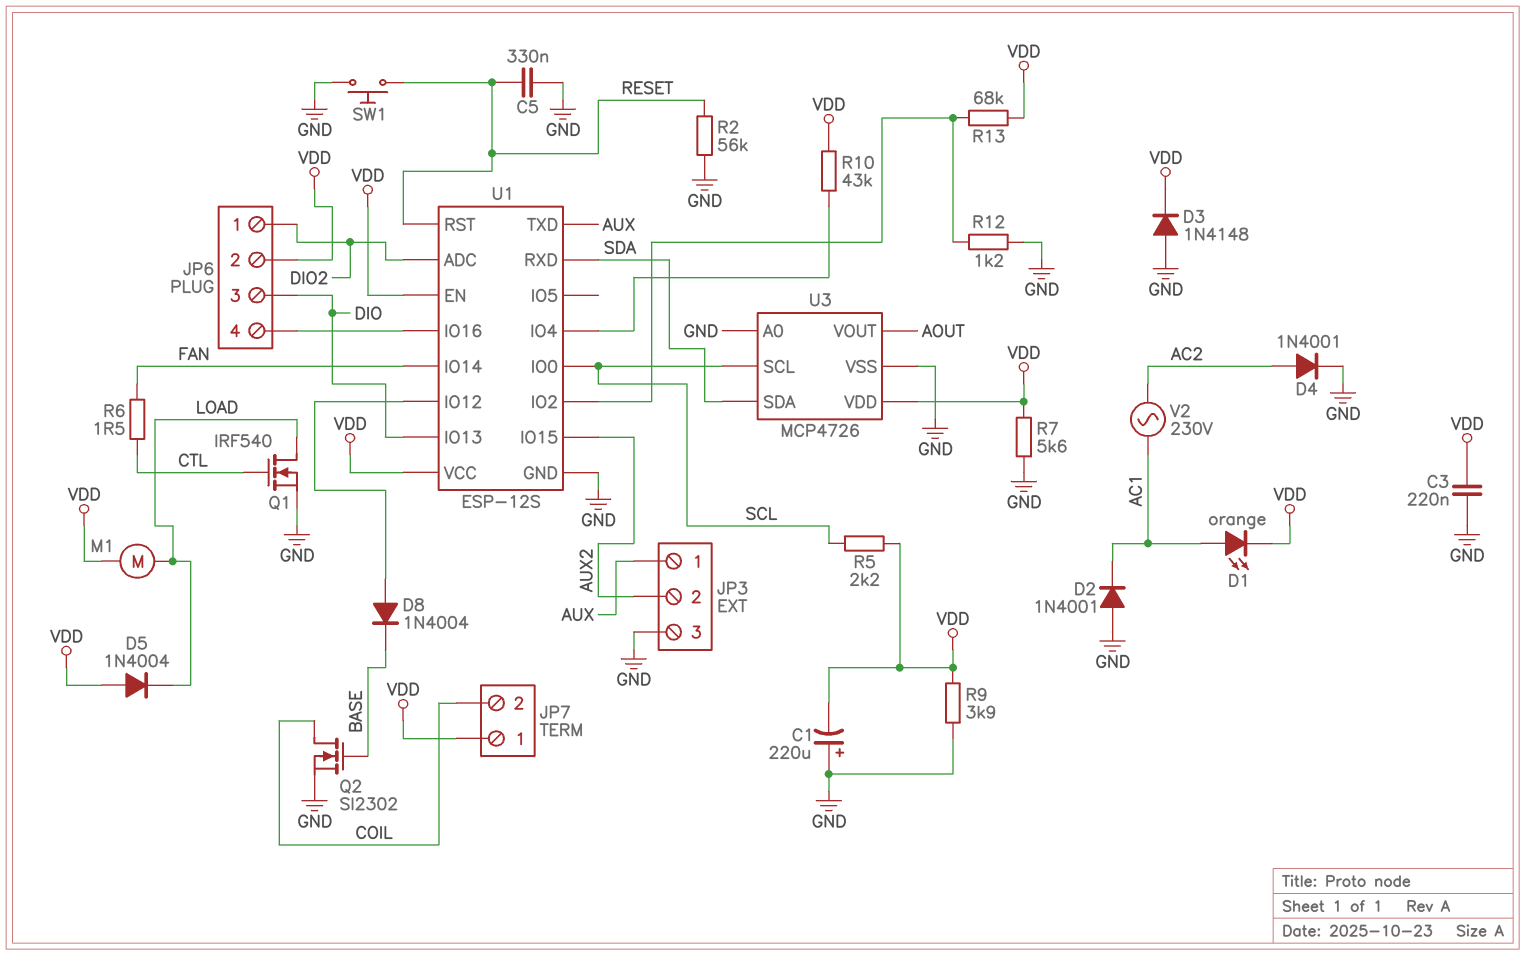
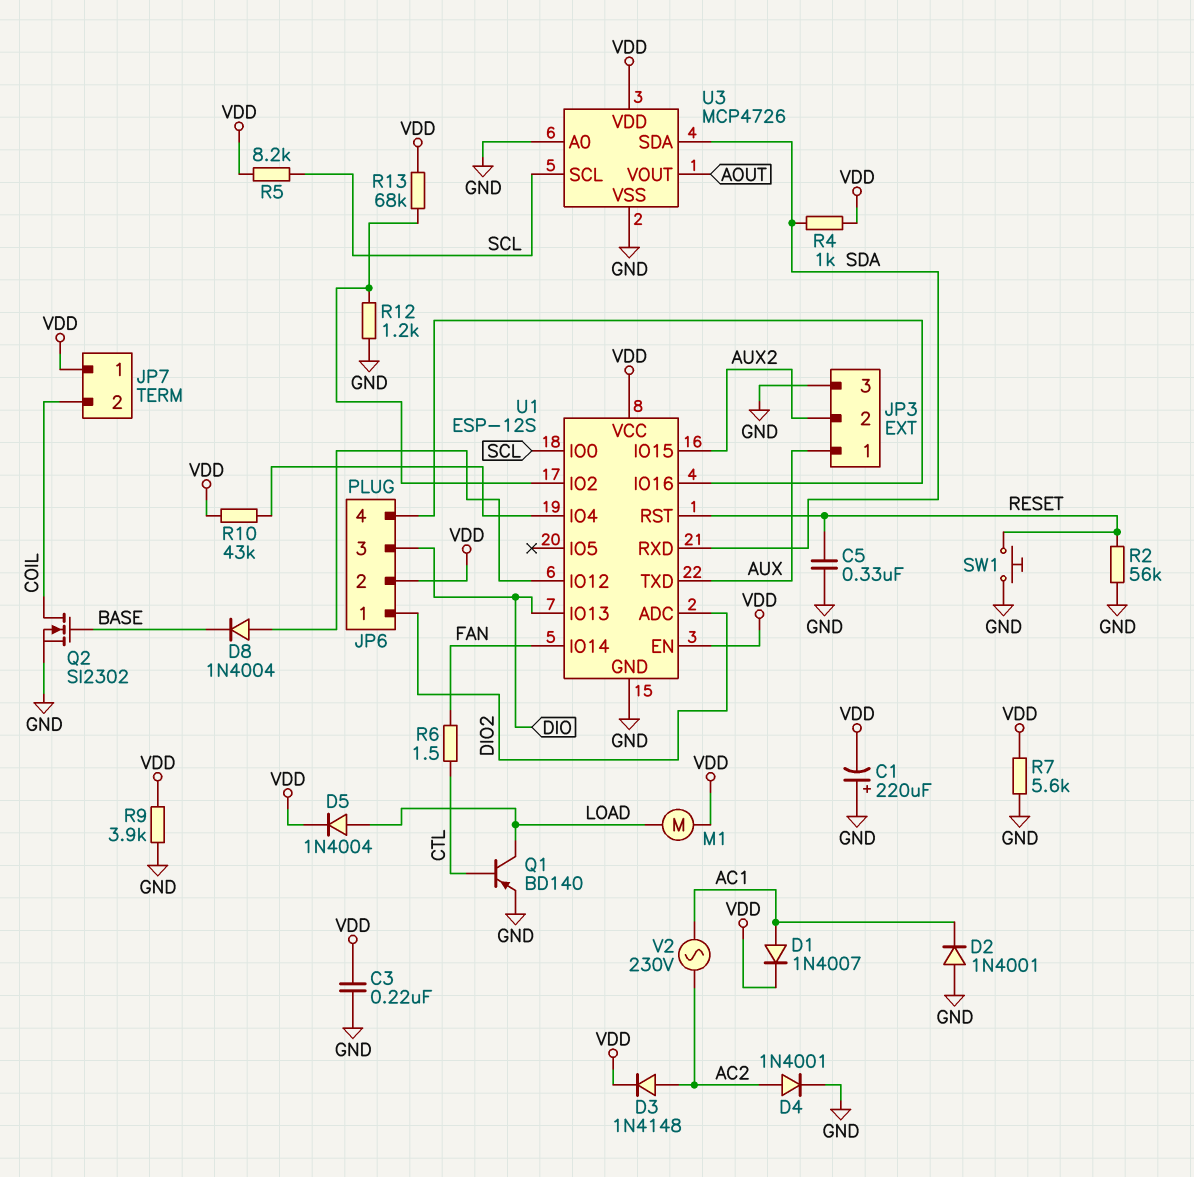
D1: LED orange (A AC1, K VDD) -> diode 1N4007 (A AC1, K VDD)
D3: diode 1N4148 (A GND, K VDD) -> diode 1N4148 (A AC2, K VDD)
D5: diode 1N4004 (A VDD, K LOAD) -> diode 1N4004 (A LOAD, K VDD)
Q1: NMOS IRF540 (G CTL, D LOAD, S GND) -> PNP BD140 (B CTL, C LOAD, E GND)
R4: none -> 1k (SDA, VDD)
R5: 2.2k (SCL, VDD) -> 8.2k (SCL, VDD)

